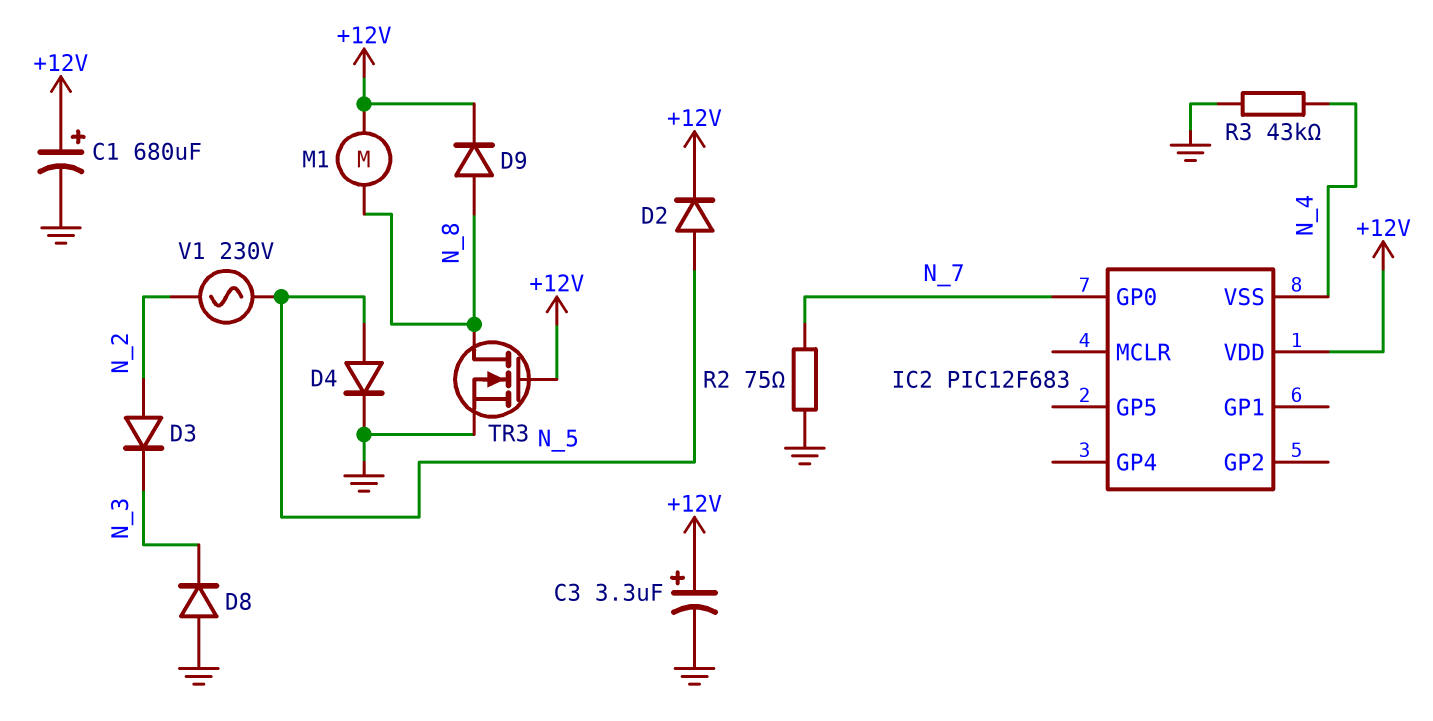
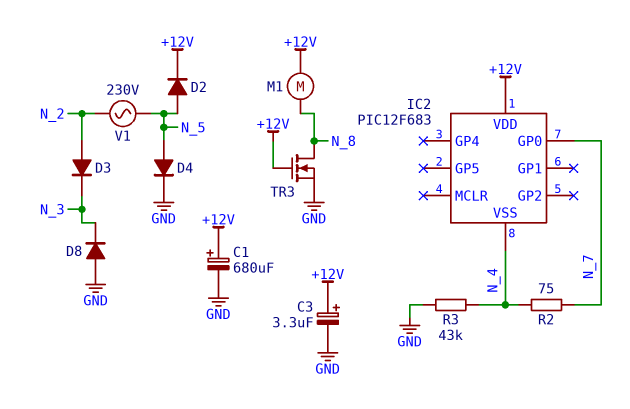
D9: diode (A N_8, K +12V) -> none
R2: 75 (GND, N_7) -> 75 (N_4, N_7)

